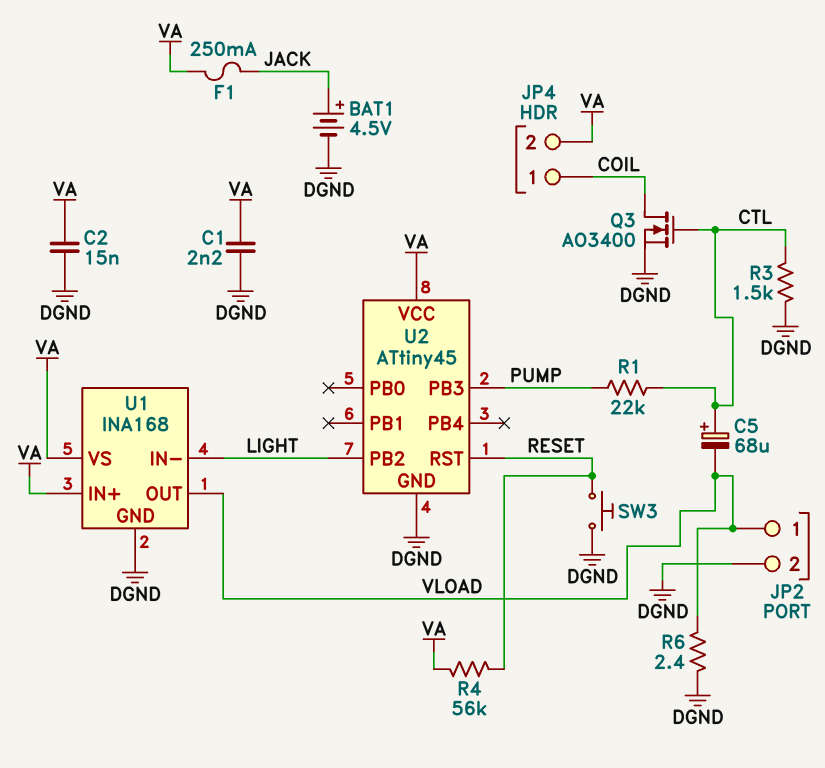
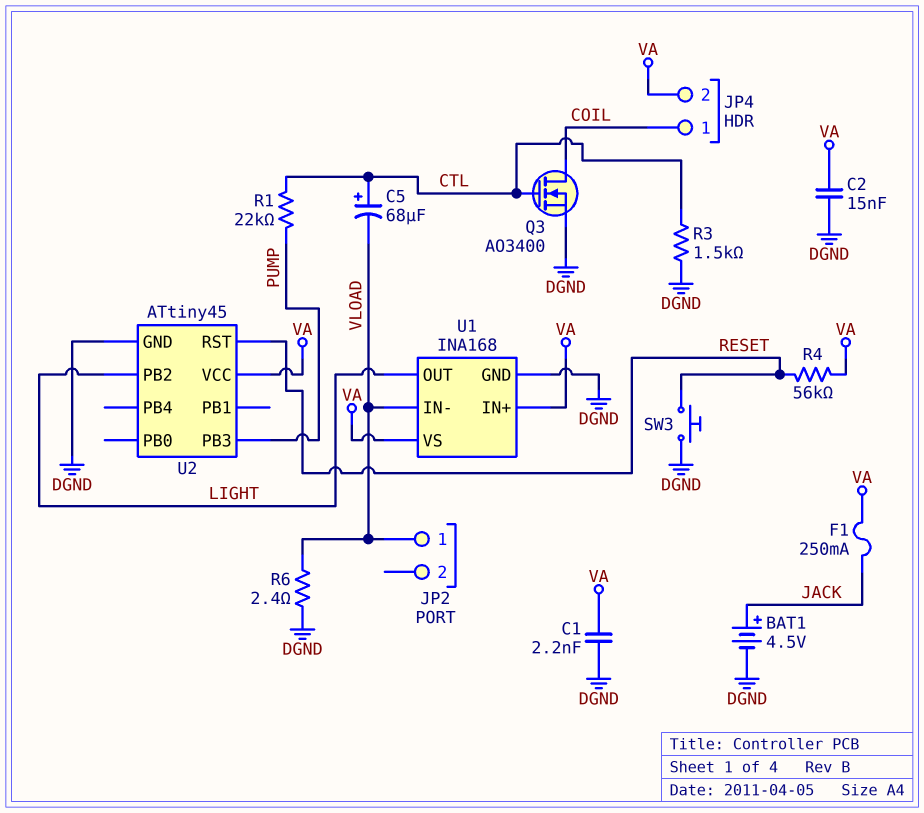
JP2 pin 2: DGND -> none
U1 pin IN-: LIGHT -> VLOAD
U1 pin OUT: VLOAD -> LIGHT

